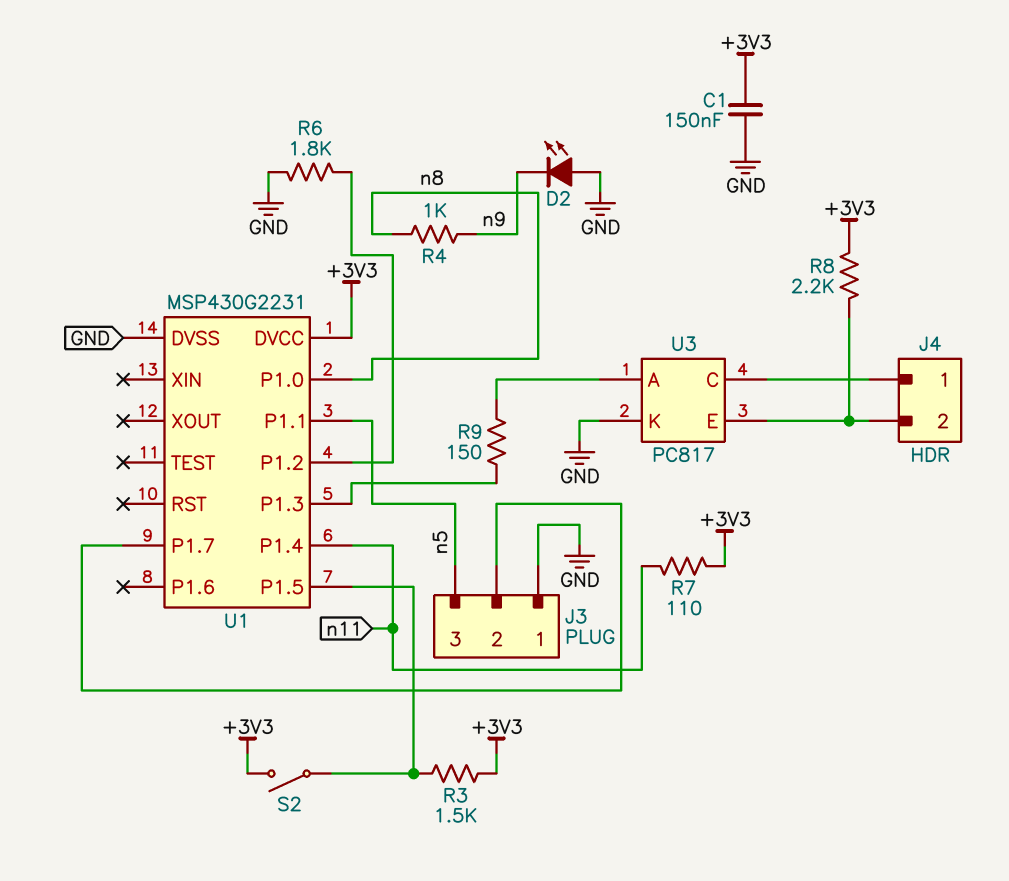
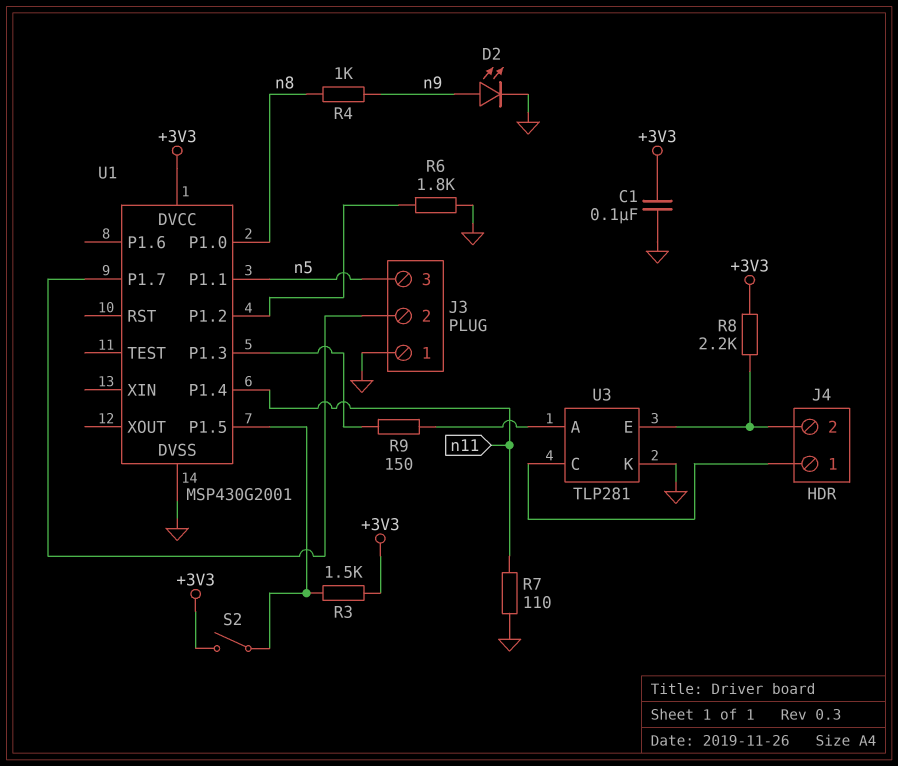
C1: 150nF (+3V3, GND) -> 100nF (+3V3, GND)
D2: LED (A GND, K n9) -> LED (A n9, K GND)
R7: 110 (+3V3, n11) -> 110 (GND, n11)
U1: MSP430G2231 -> MSP430G2001
U3: PC817 -> TLP281

